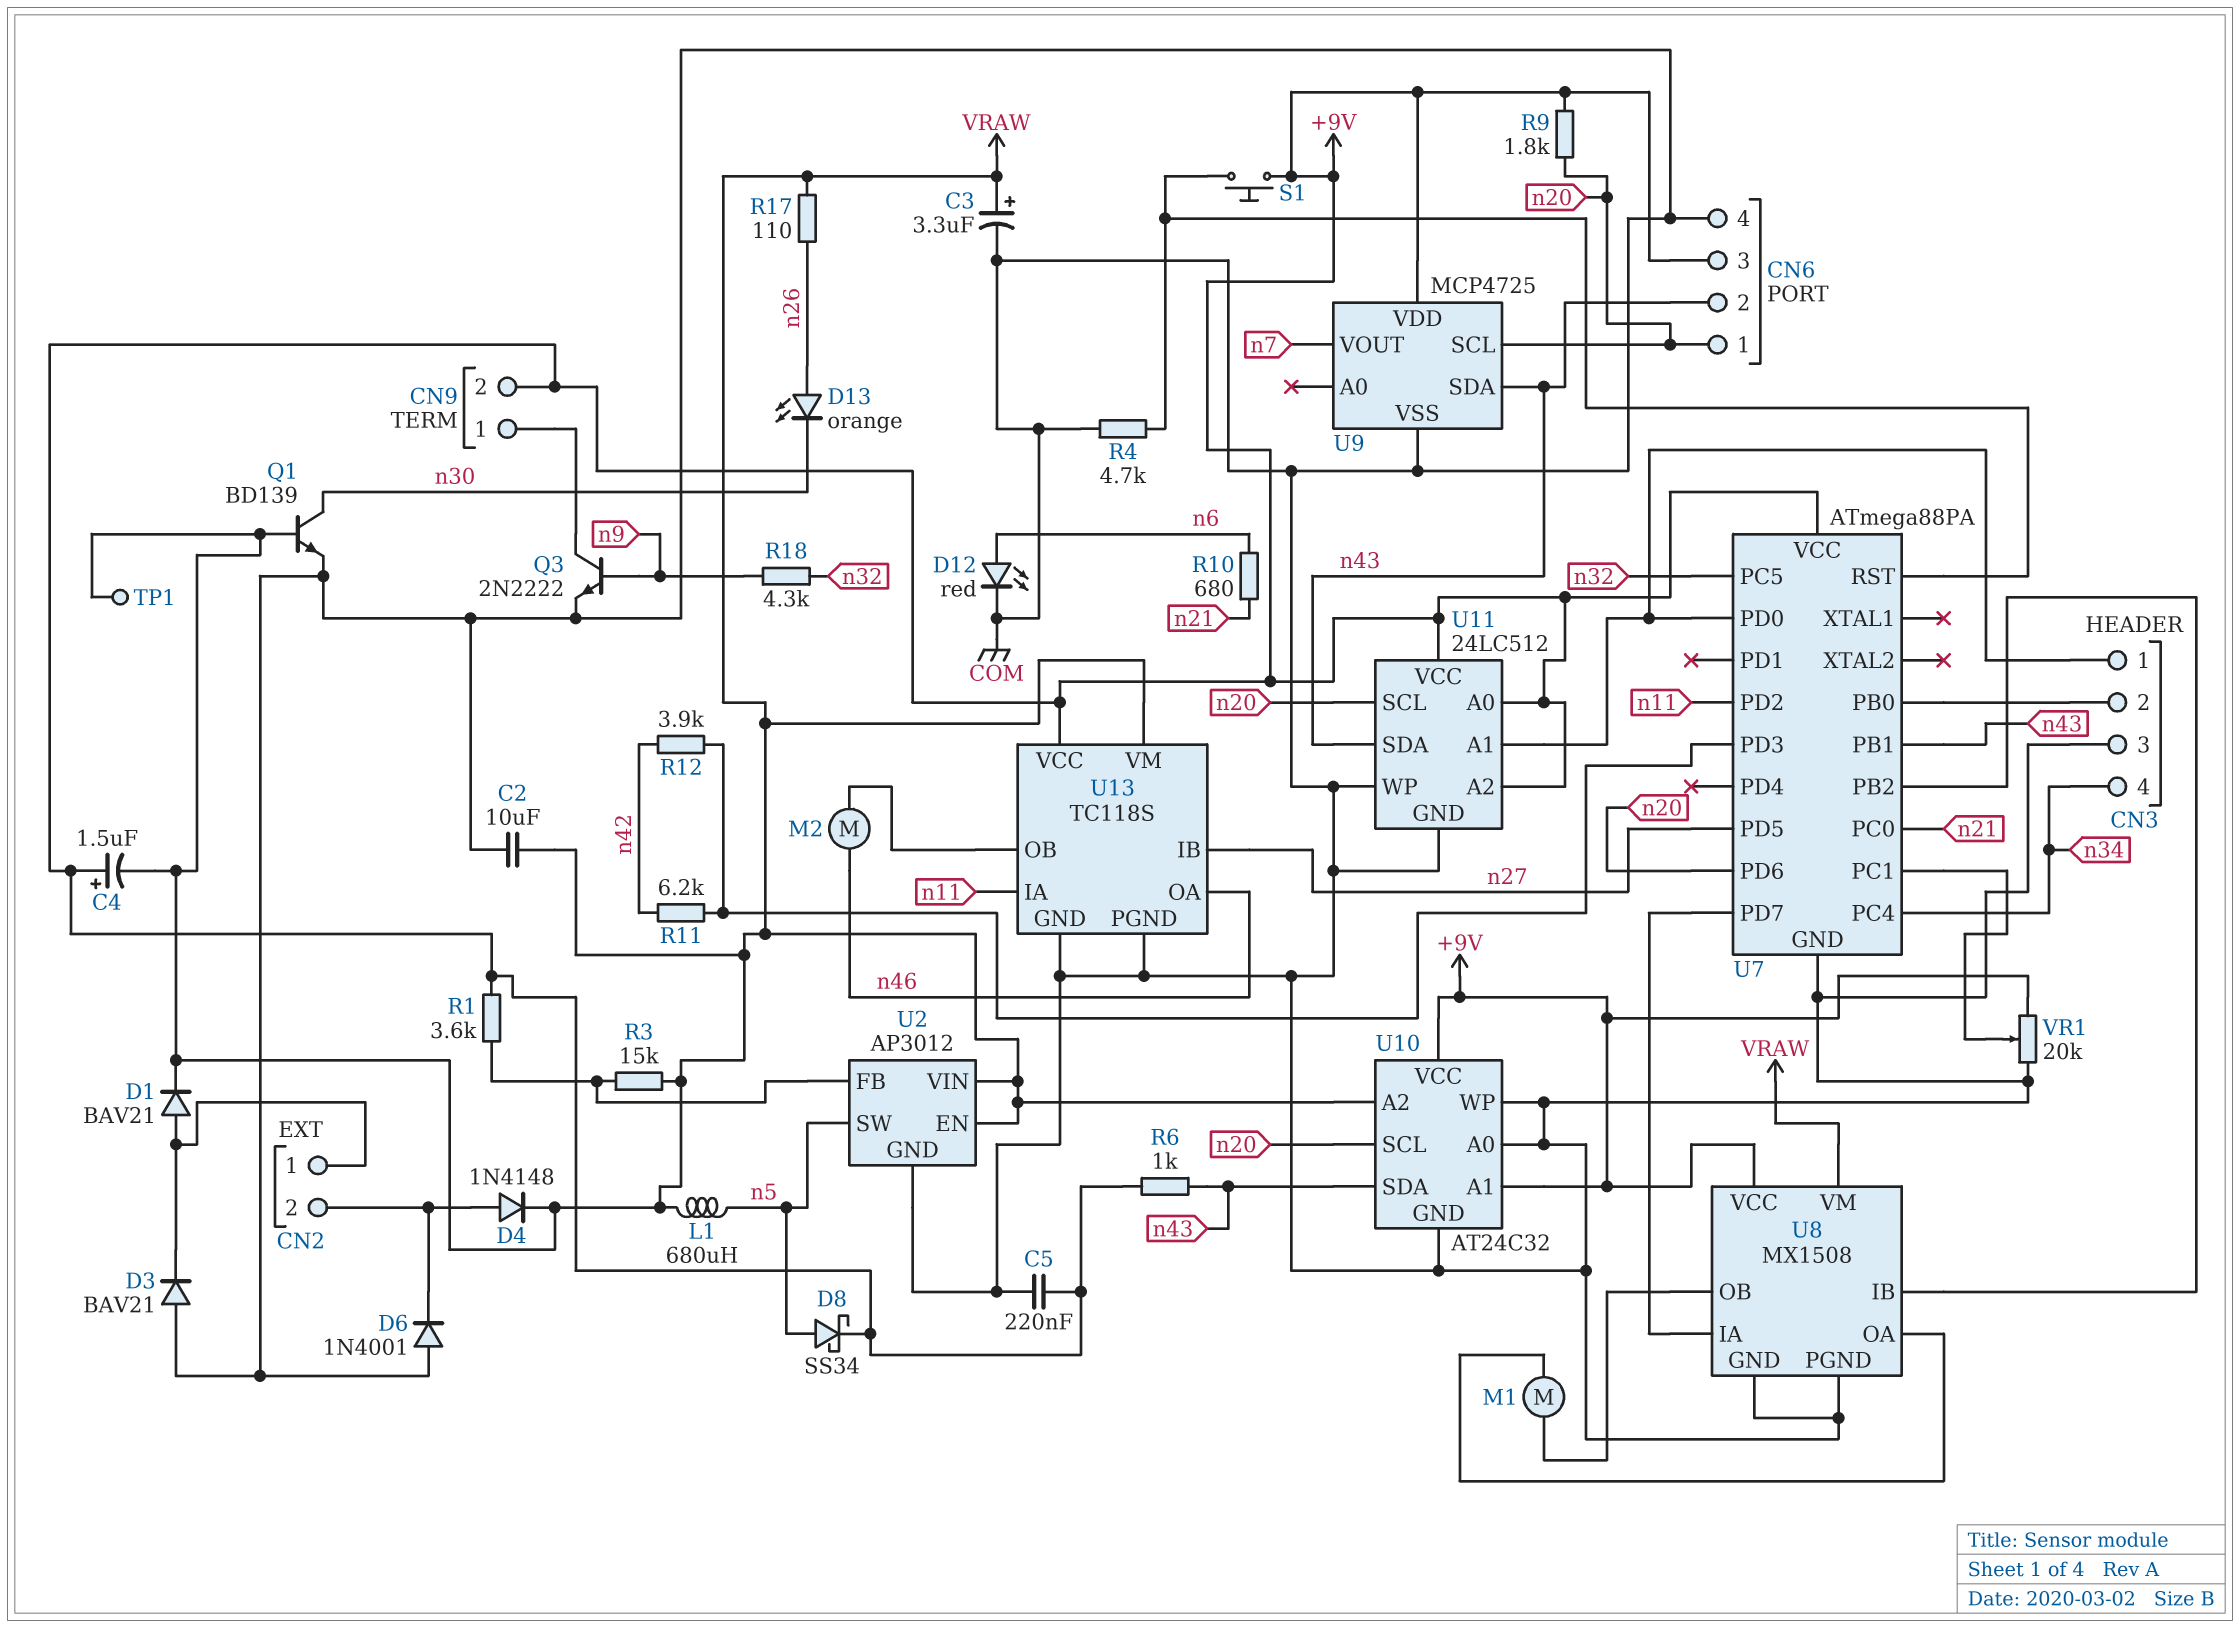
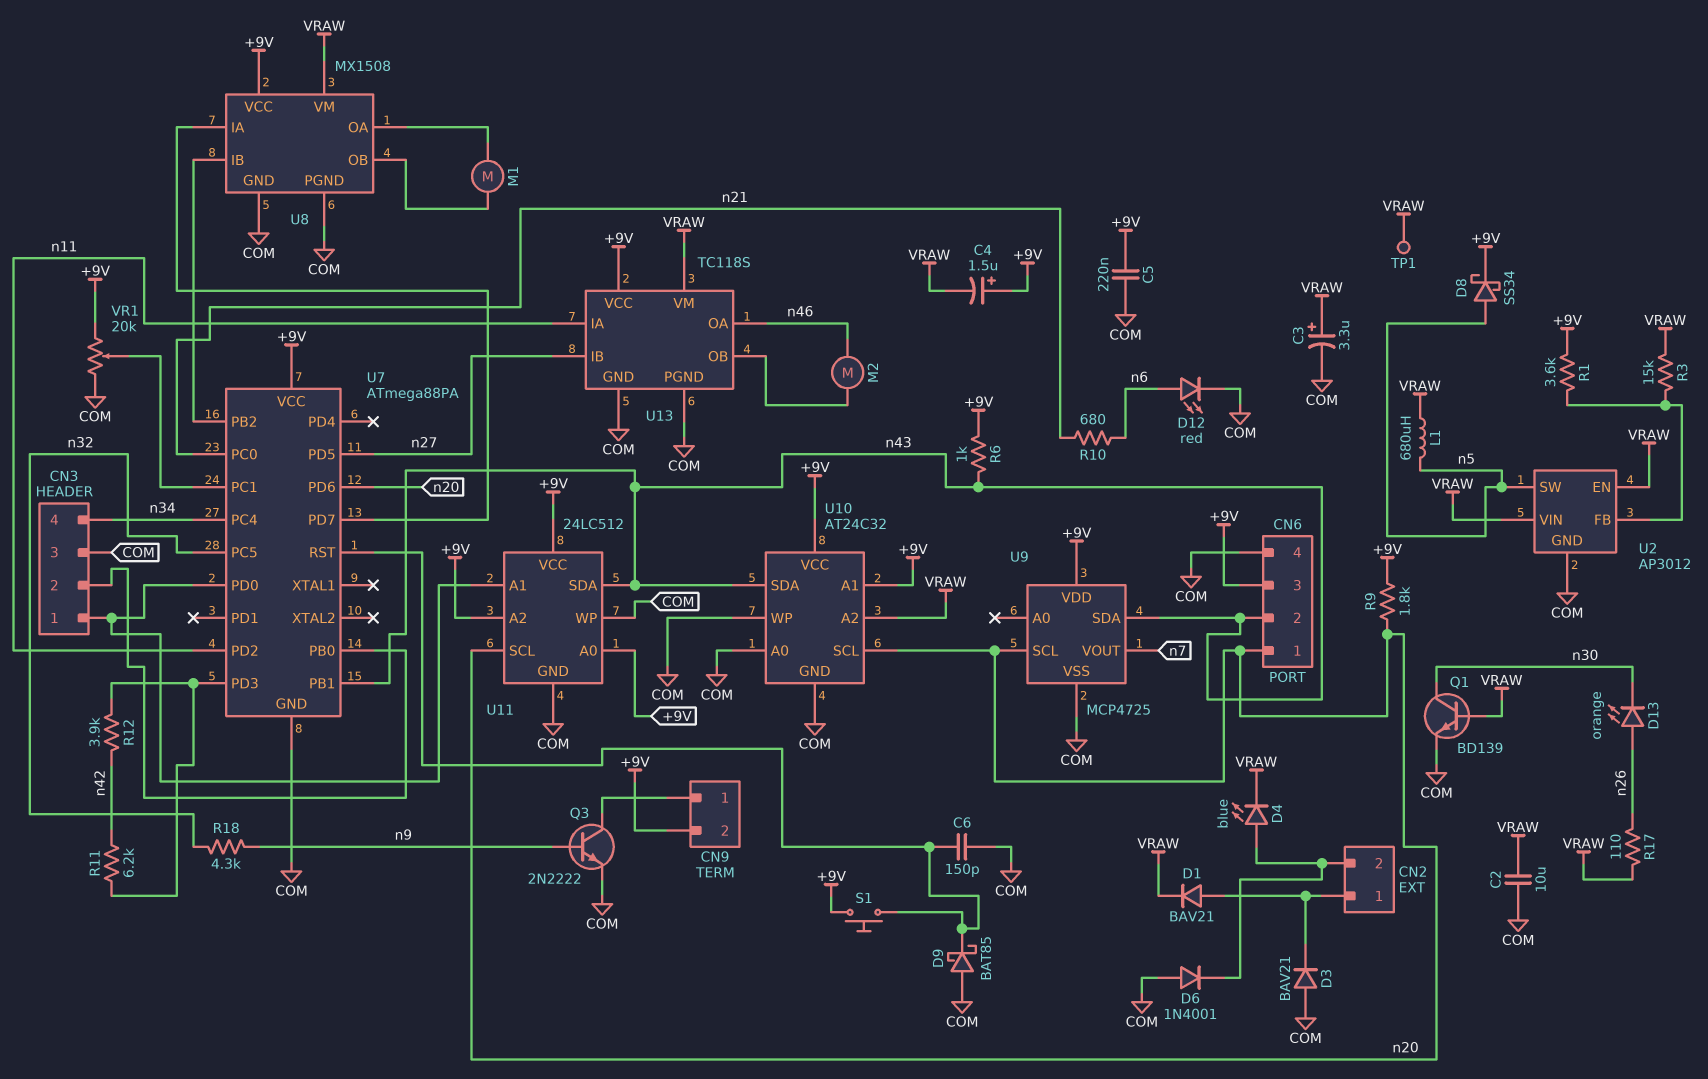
C6: none -> 150pF (COM, U7/RST)
D4: diode 1N4148 (A CN2/2, K VRAW) -> LED blue (A CN2/2, K VRAW)
D9: none -> schottky BAT85 (A COM, K U7/RST)
R4: 4.7k (COM, U7/RST) -> none

